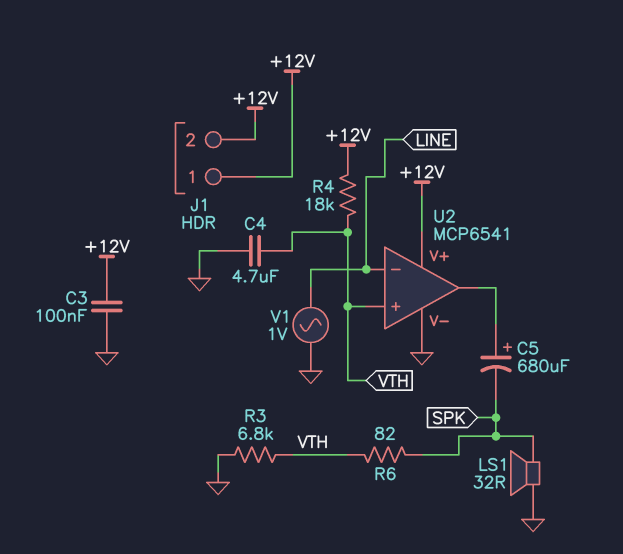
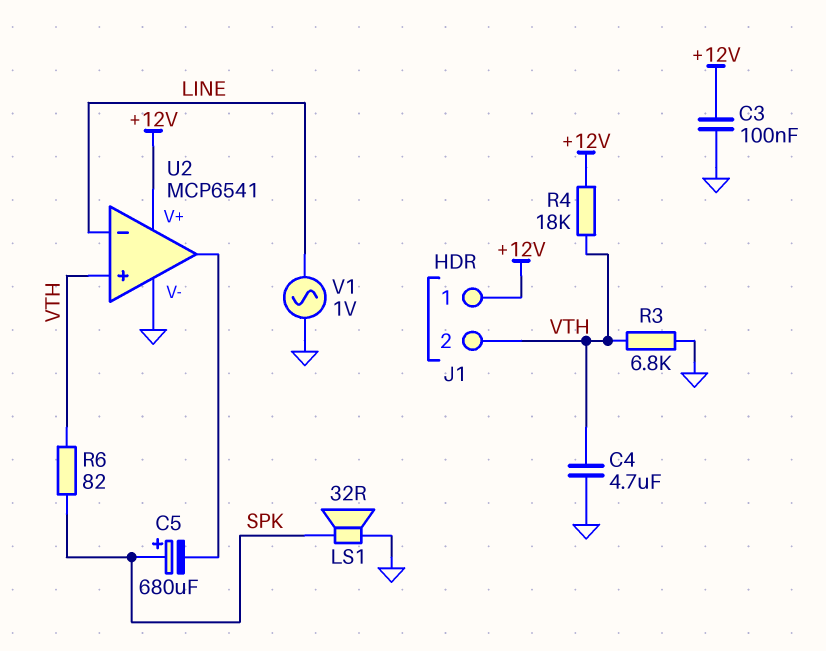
C5: 680uF (plus U2/out, minus SPK) -> 680uF (plus SPK, minus U2/out)
J1 pin 2: +12V -> VTH

